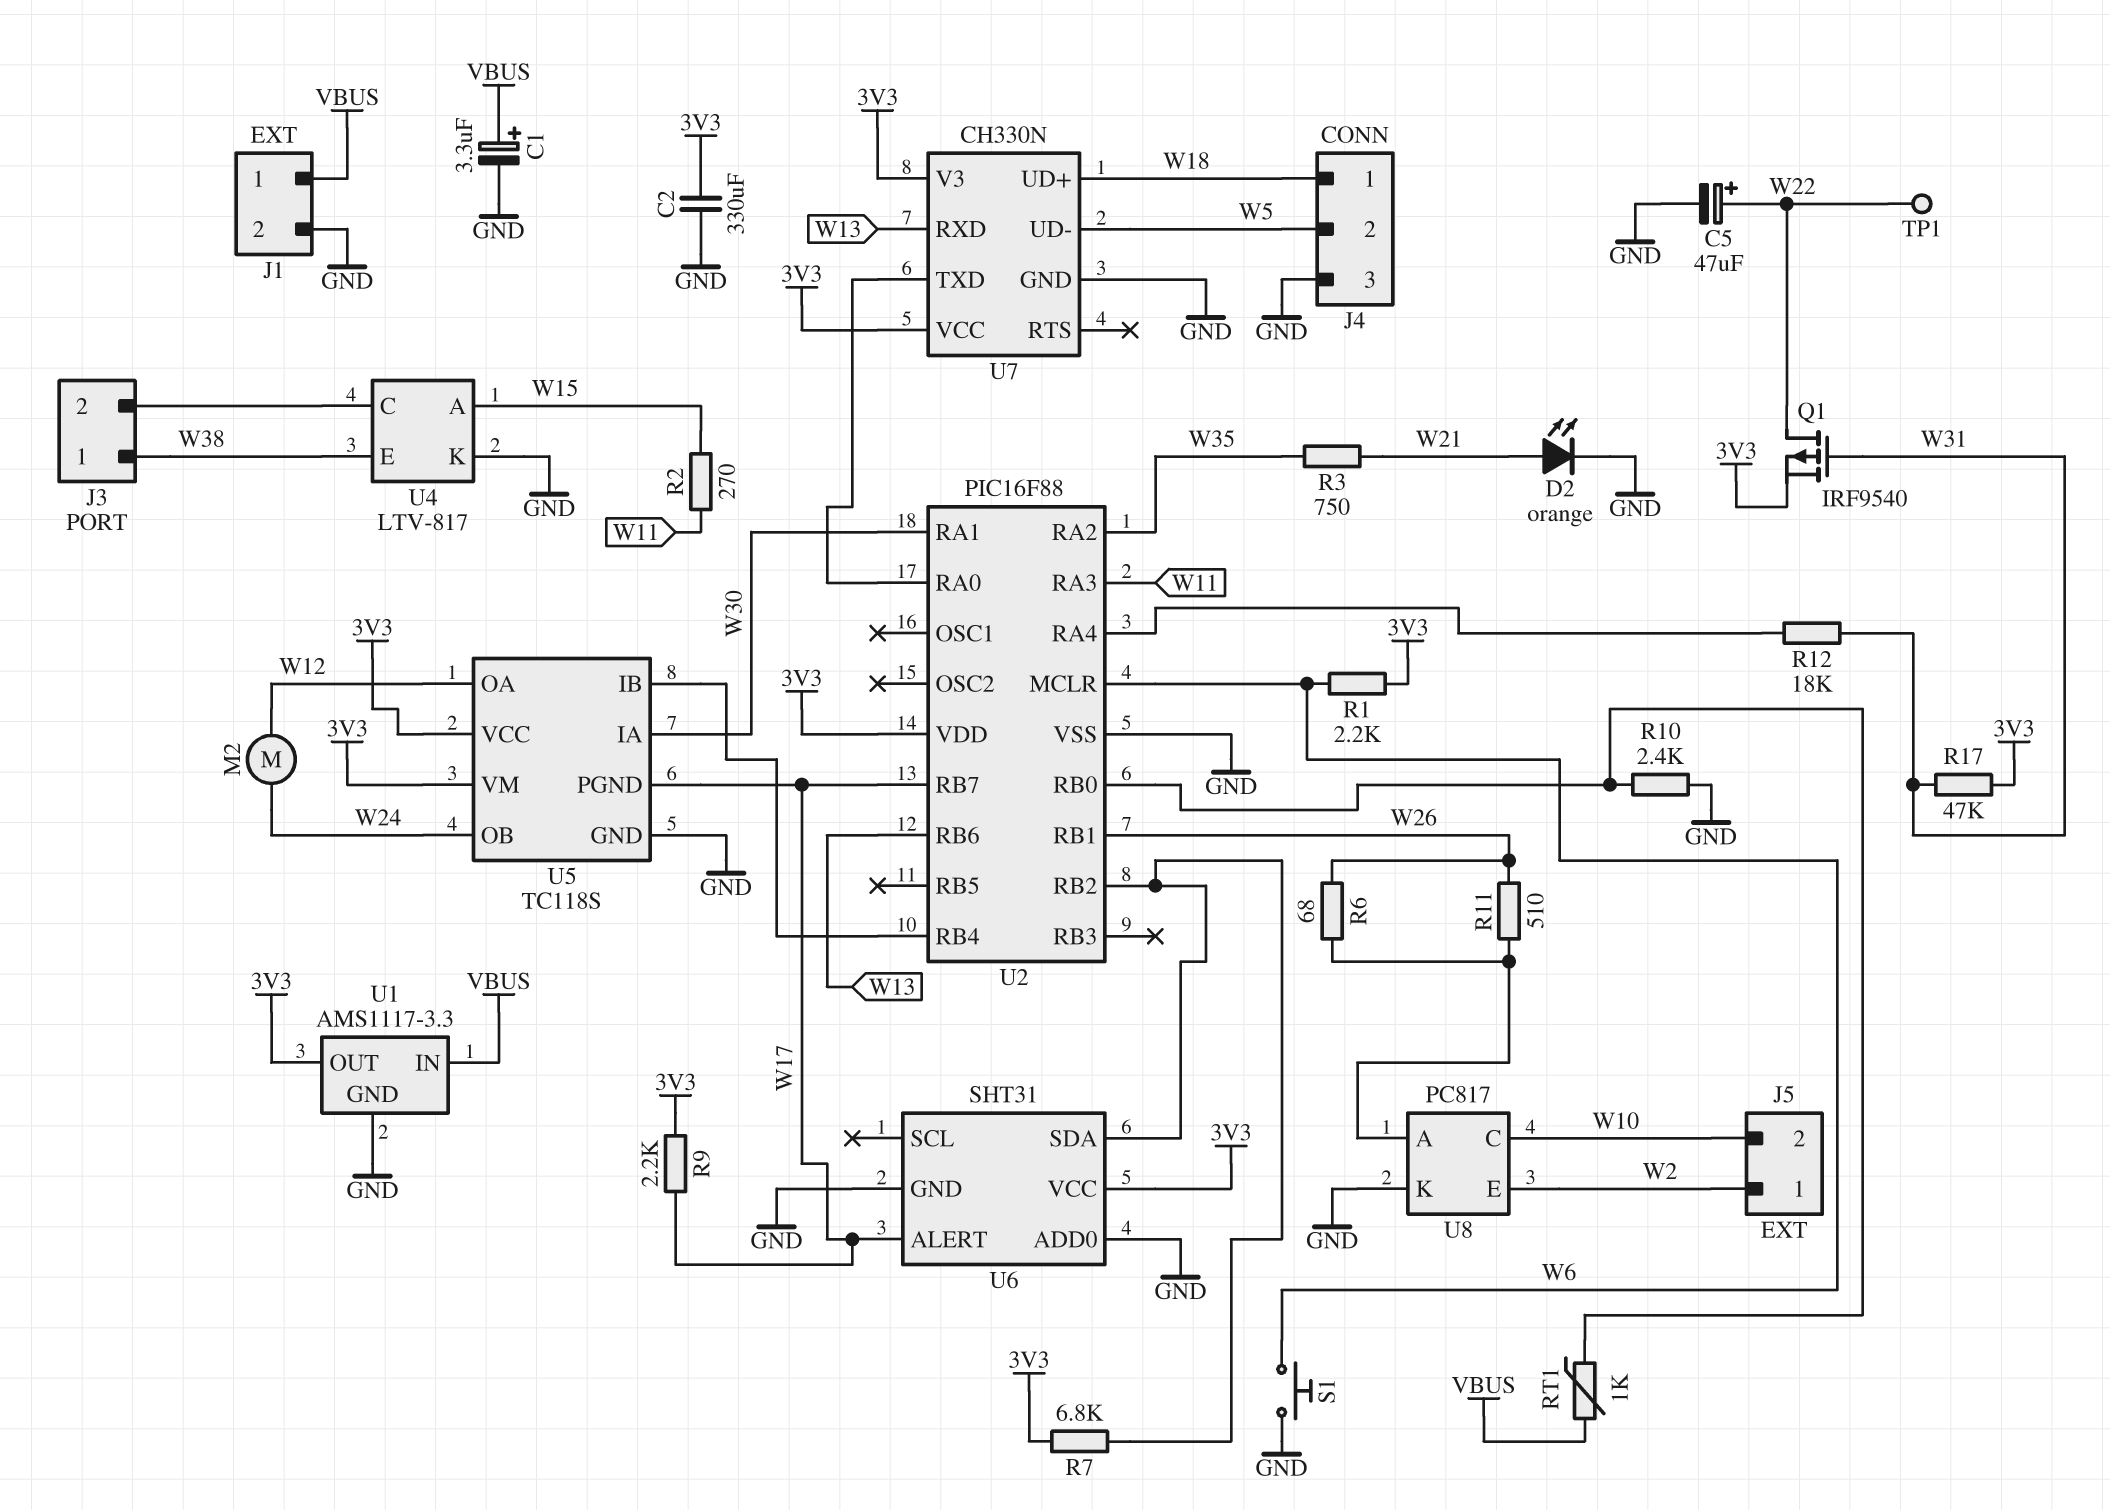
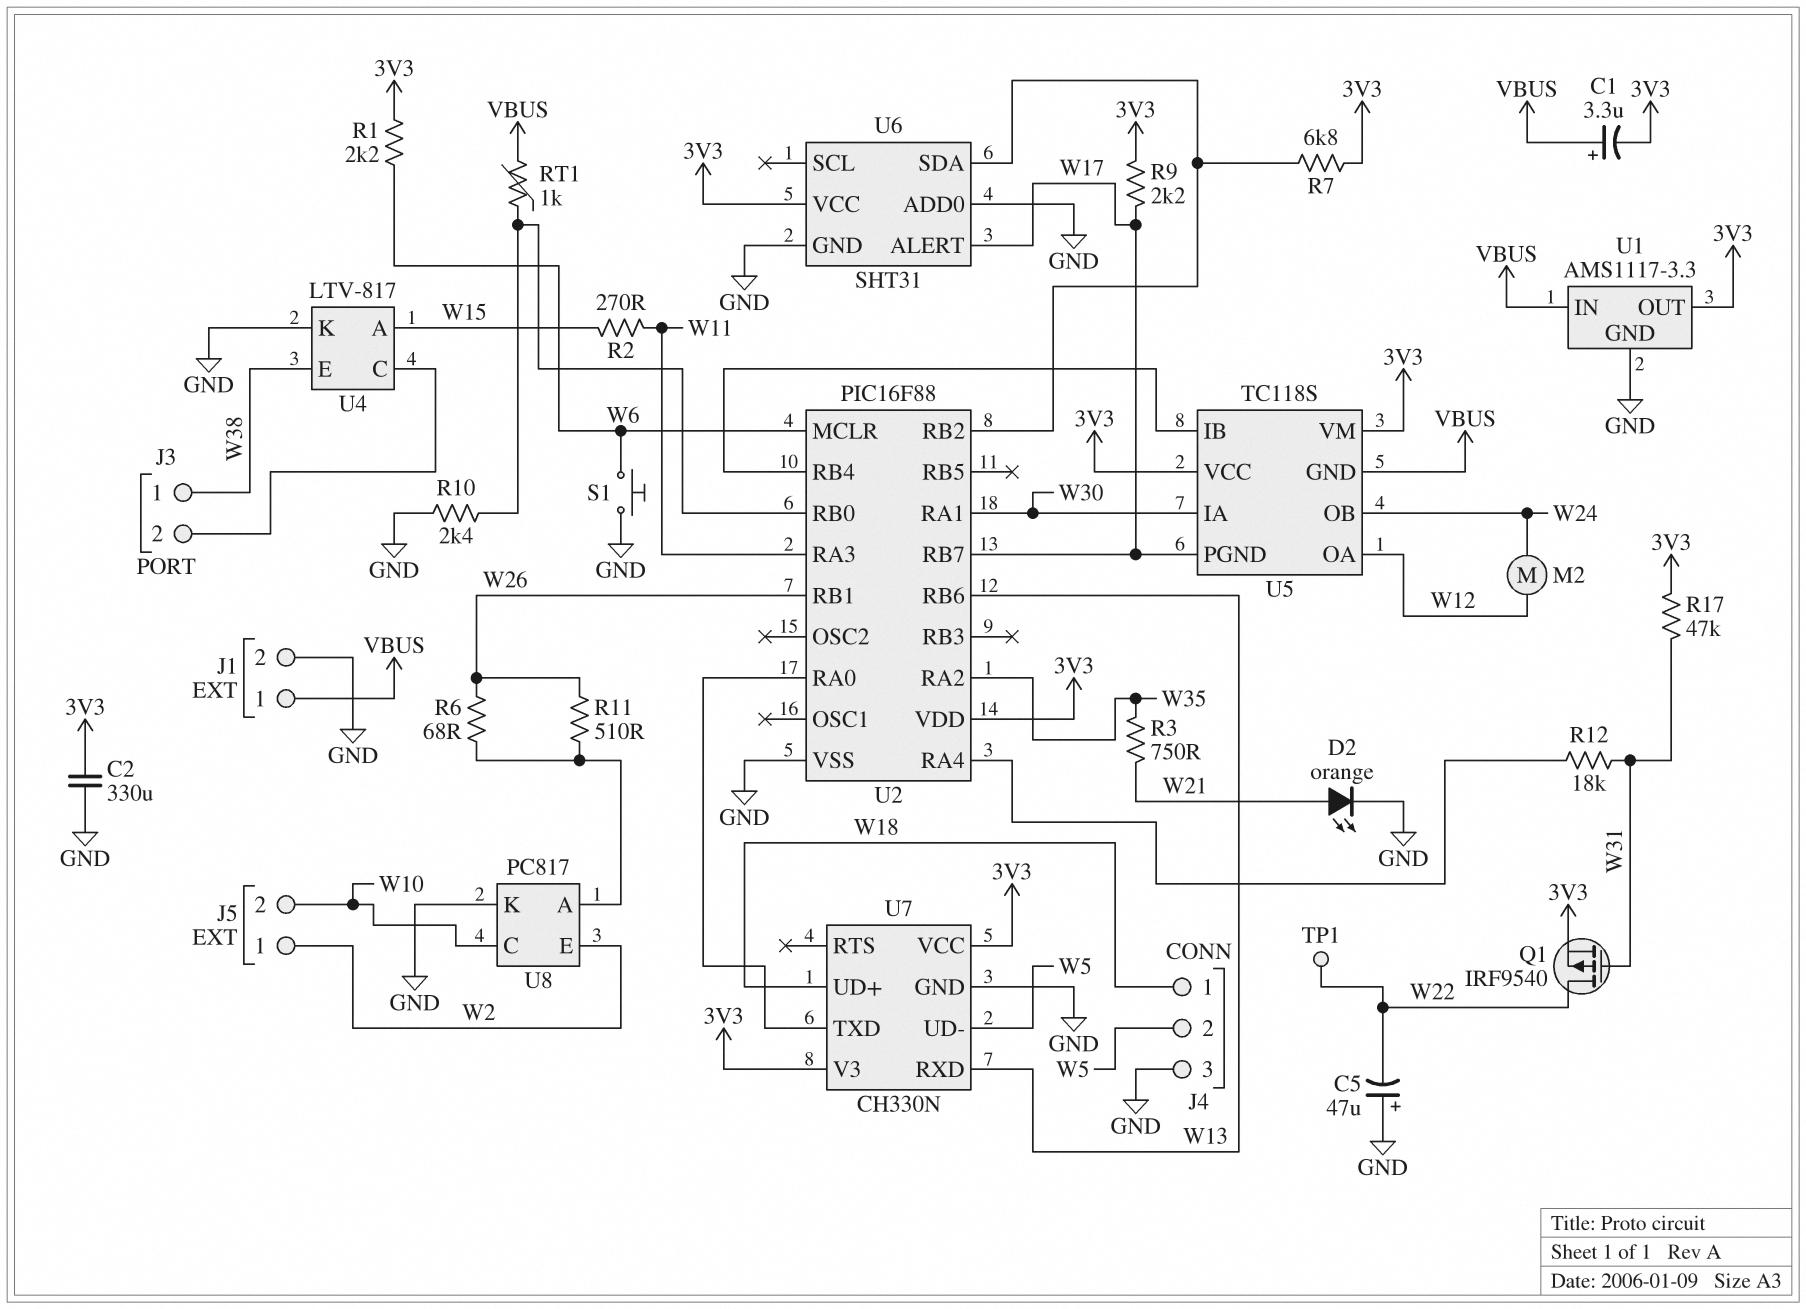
C1: 3.3uF (plus VBUS, minus GND) -> 3.3uF (plus VBUS, minus 3V3)
C5: 47uF (plus W22, minus GND) -> 47uF (plus GND, minus W22)
U5 pin GND: GND -> VBUS

